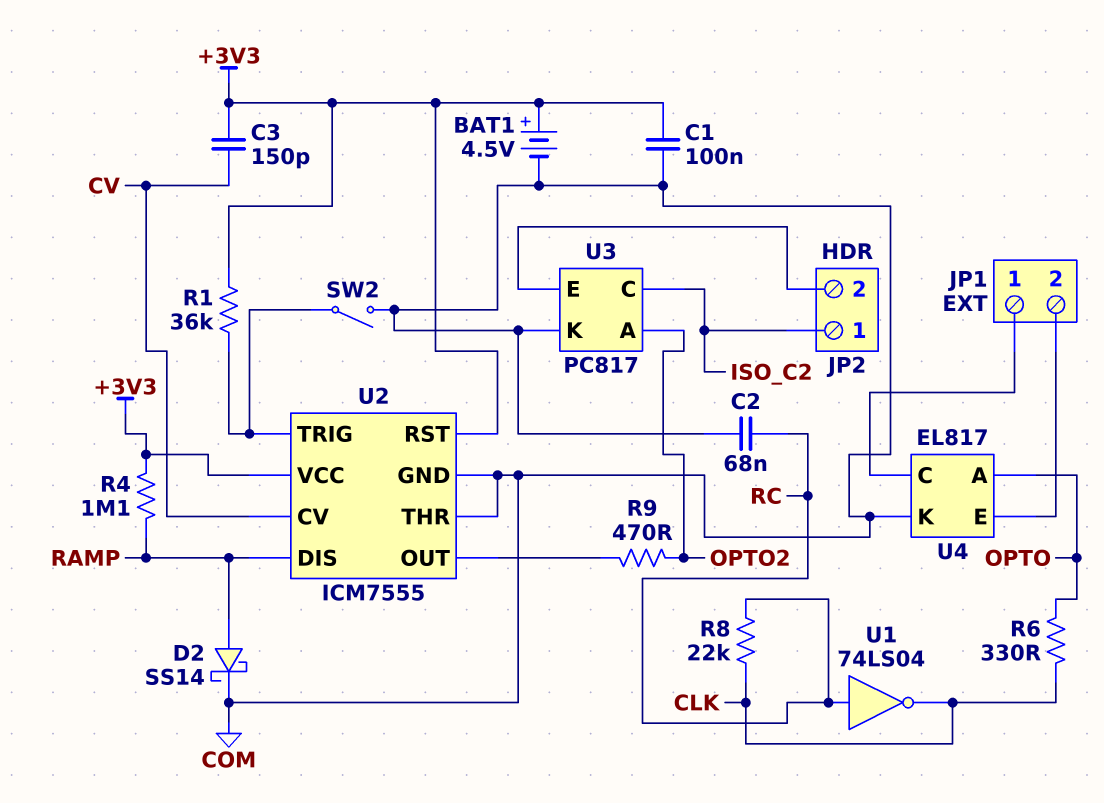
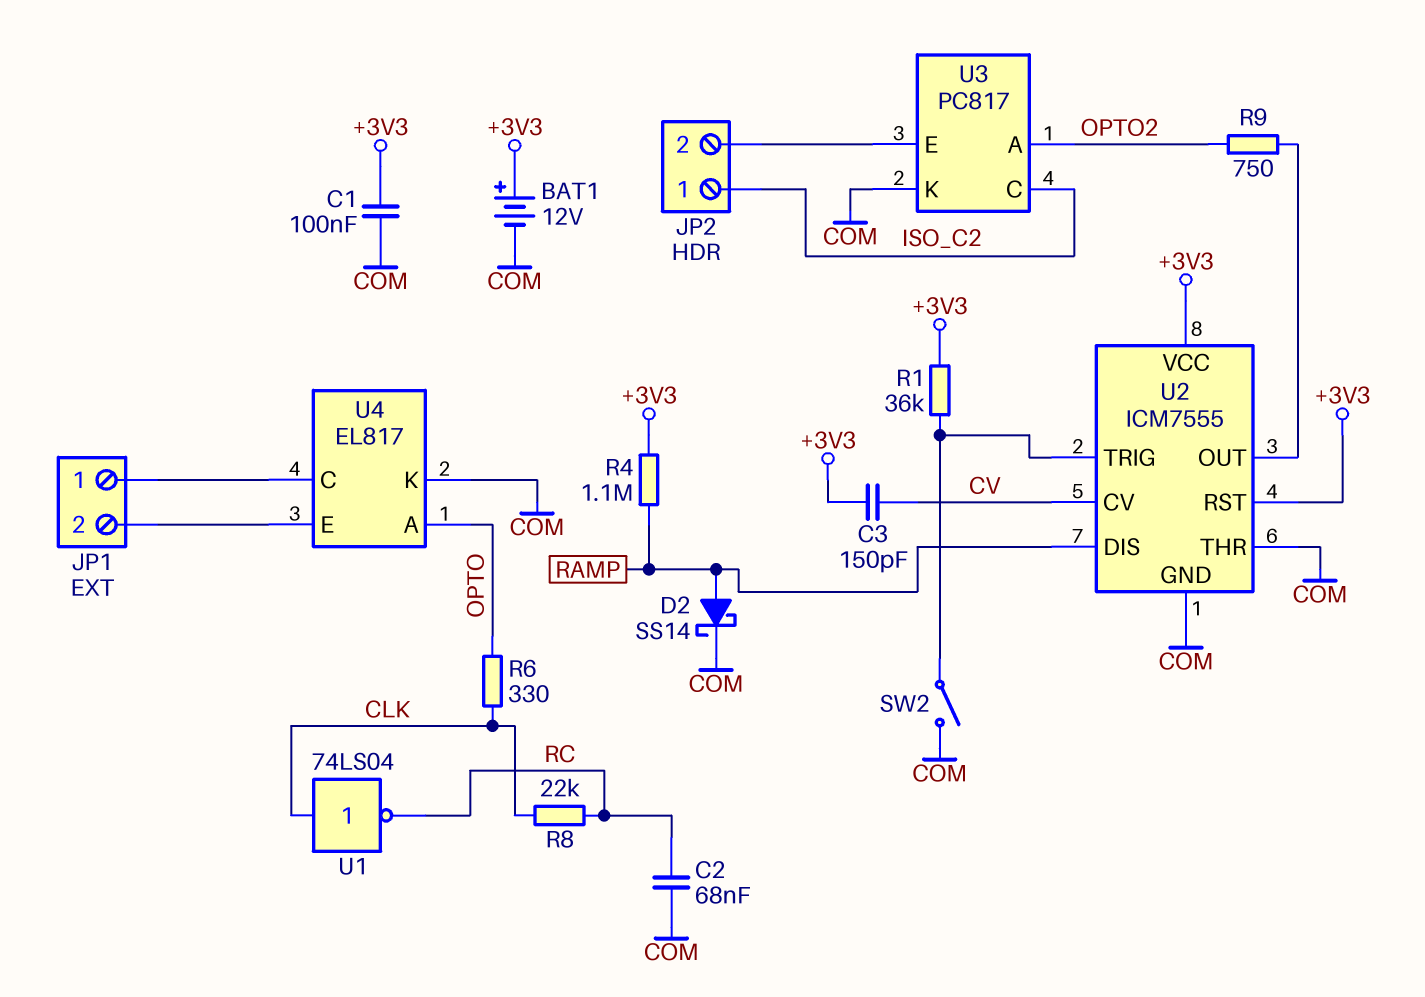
BAT1: 4.5V (plus +3V3, minus COM) -> 12V (plus +3V3, minus COM)
R9: 470 (OPTO2, U2/OUT) -> 750 (OPTO2, U2/OUT)
U1: NOT 74LS04 (in RC, out CLK) -> NOT 74LS04 (in CLK, out RC)

